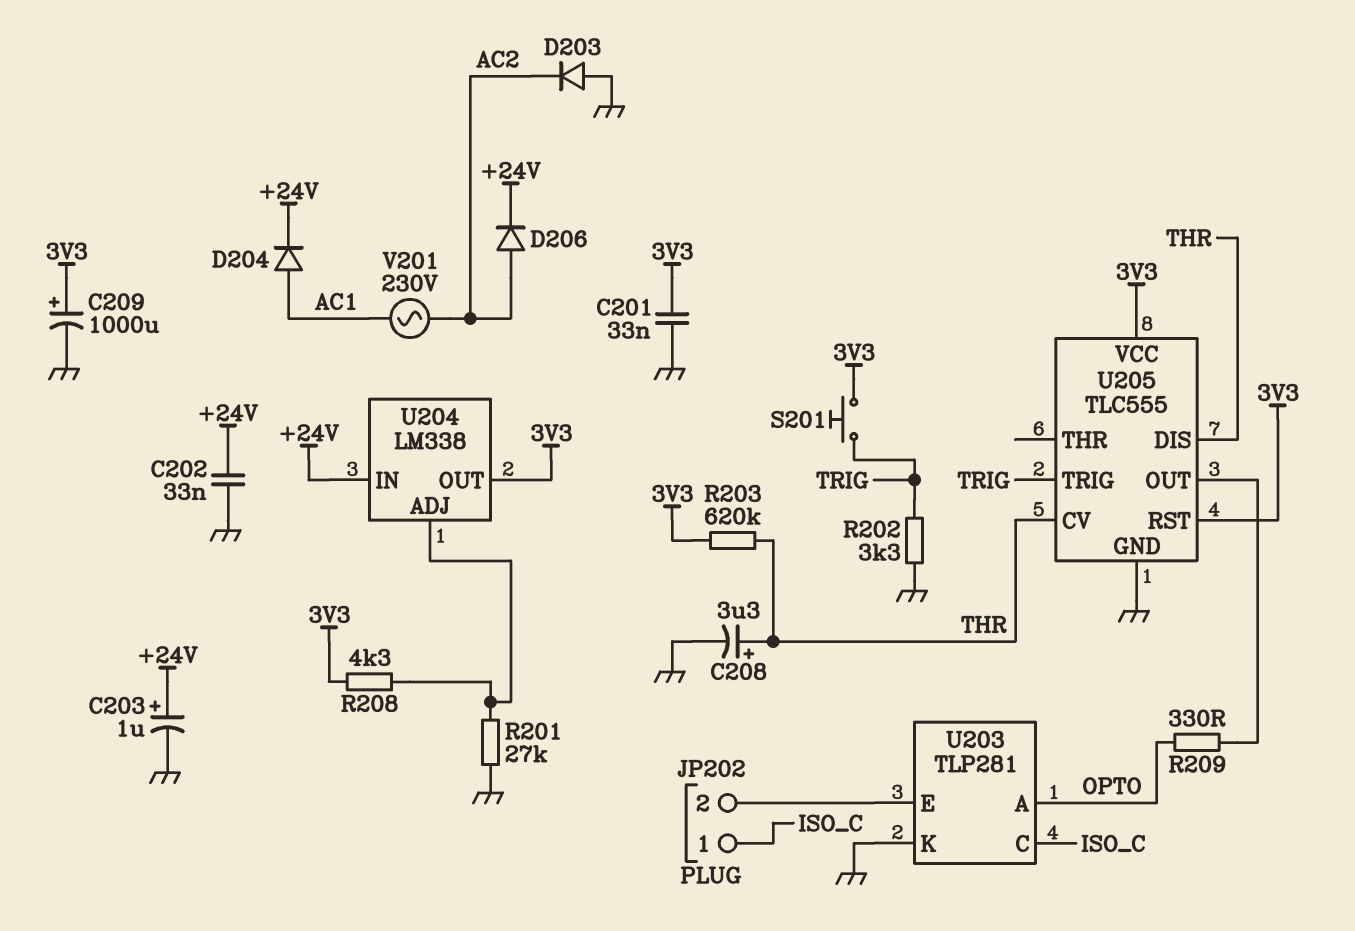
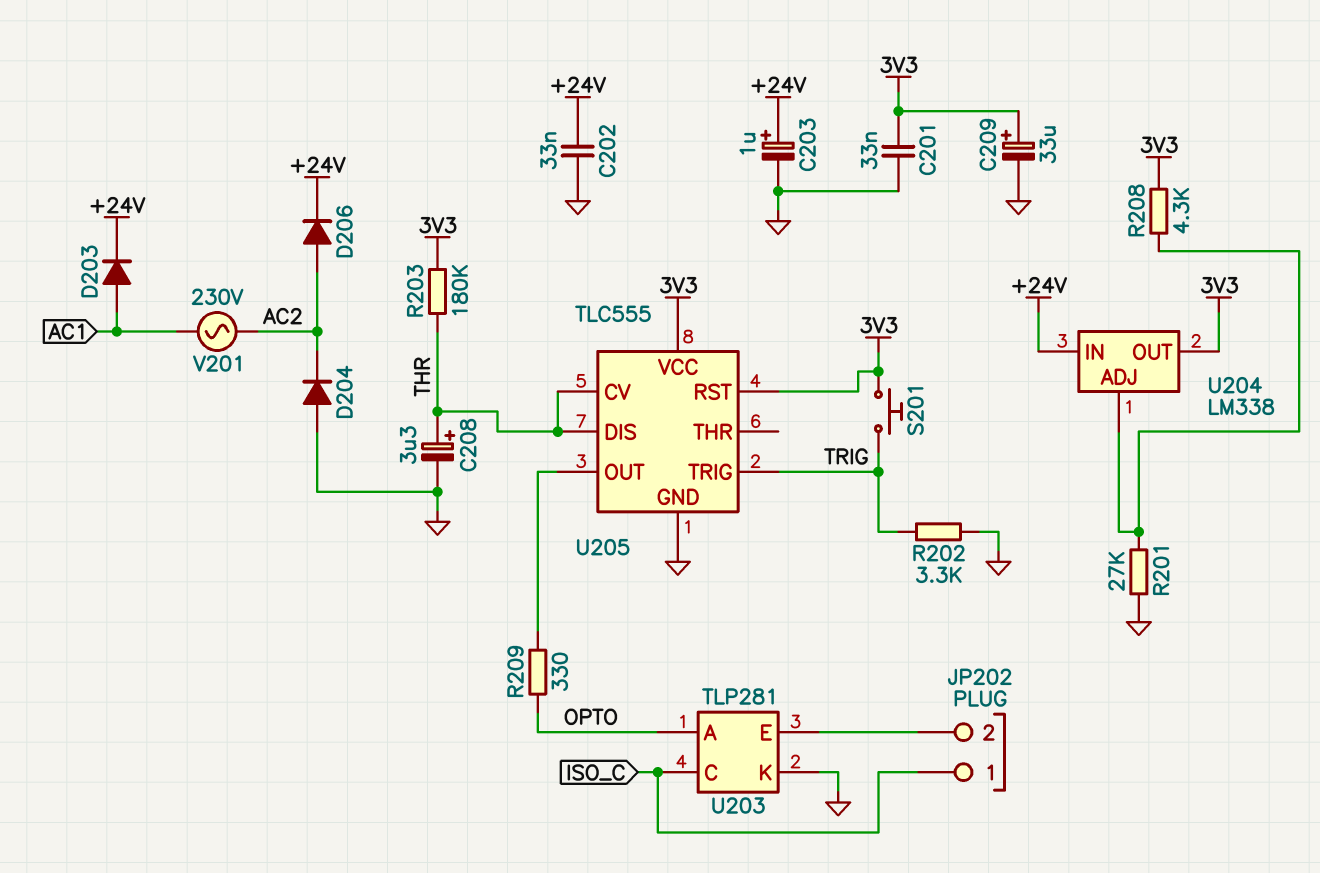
C209: 1000uF (plus 3V3, minus GND) -> 33uF (plus 3V3, minus GND)
D203: diode (A GND, K AC2) -> diode (A AC1, K +24V)
D204: diode (A AC1, K +24V) -> diode (A GND, K AC2)
R203: 620k (3V3, THR) -> 180k (3V3, THR)

